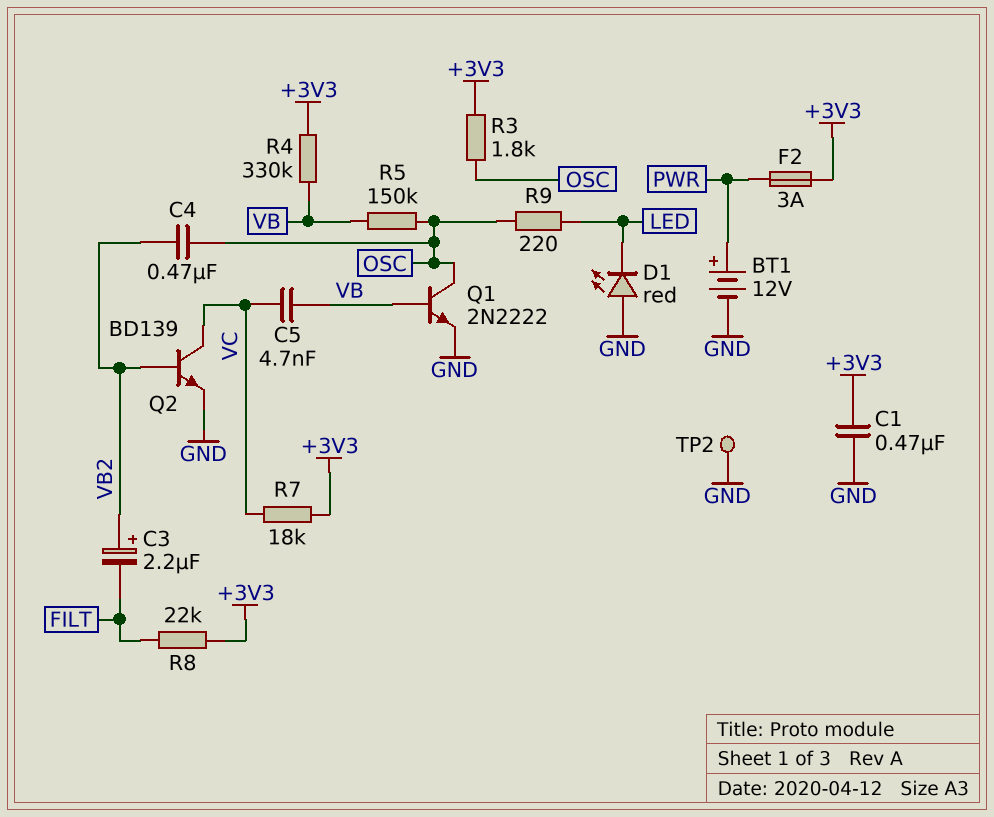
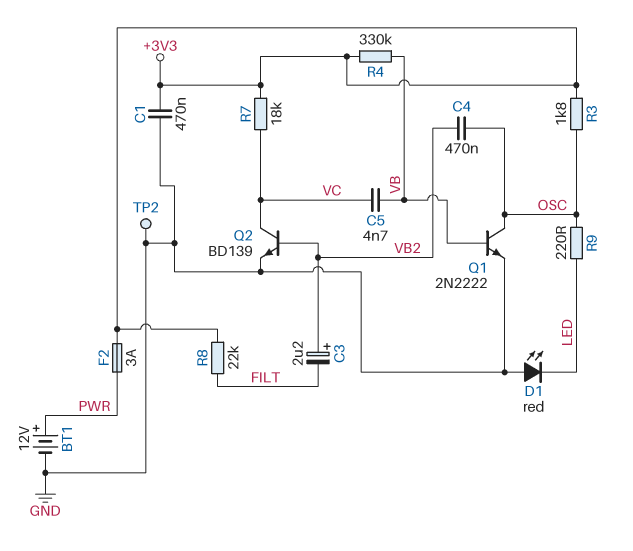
R5: 150k (OSC, VB) -> none

